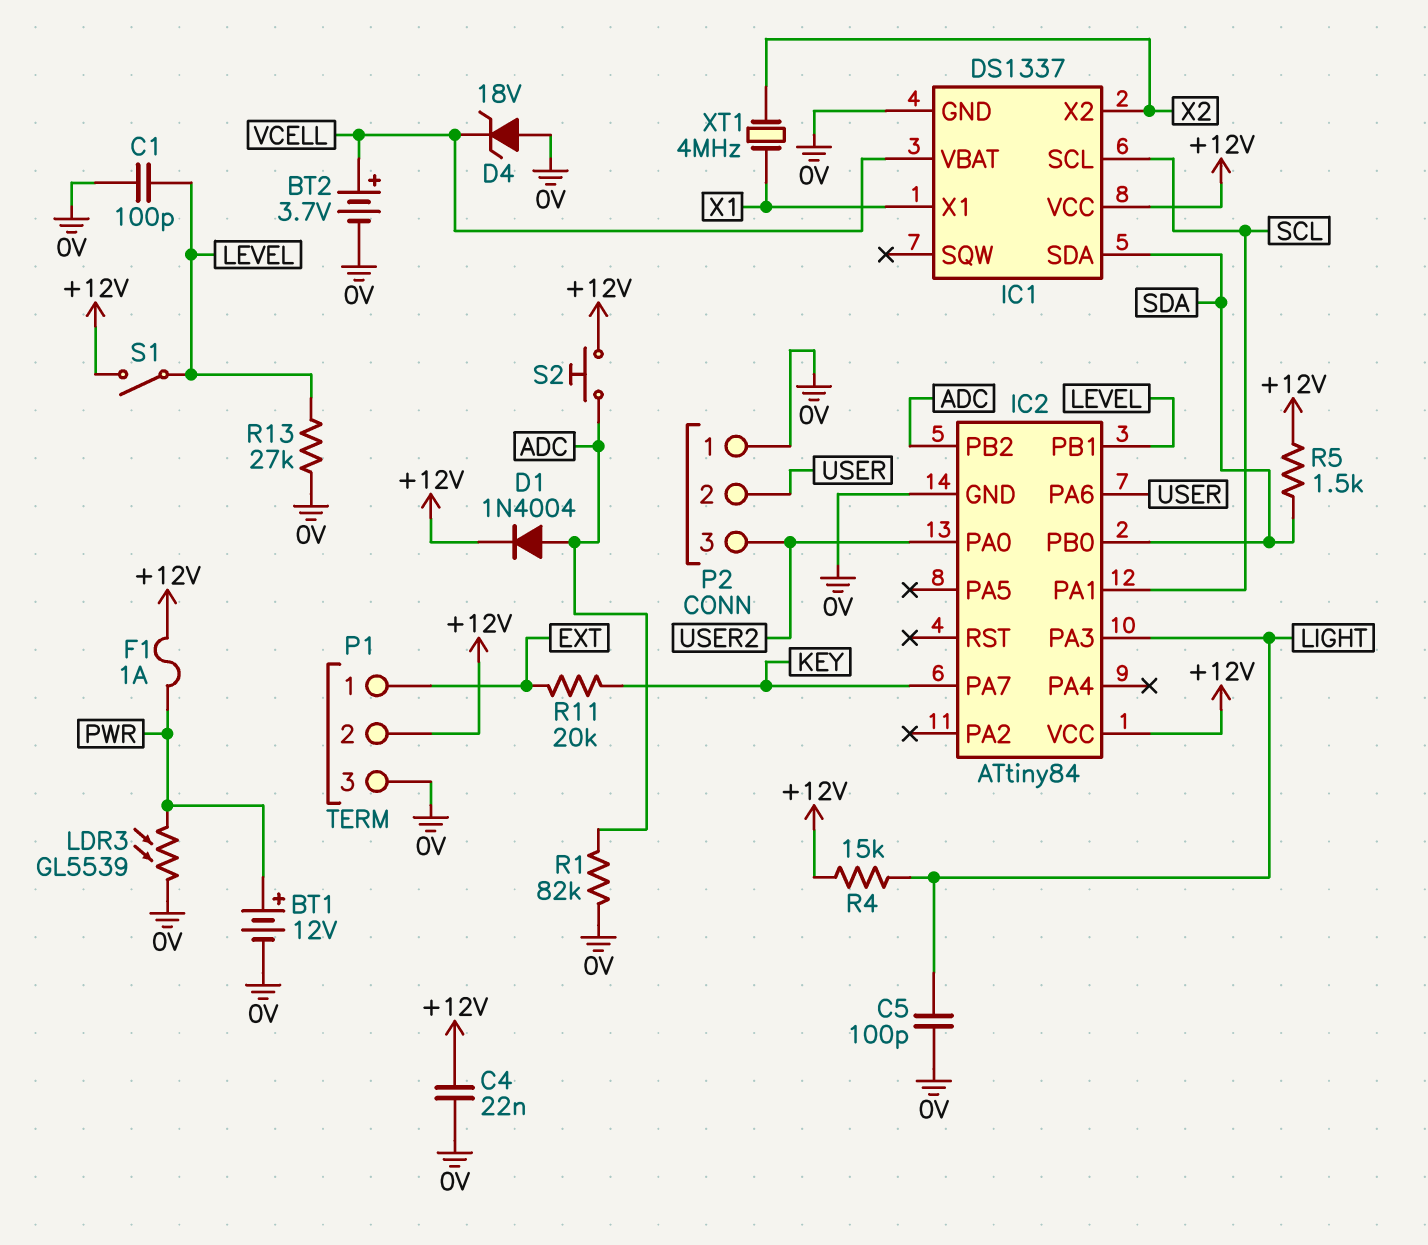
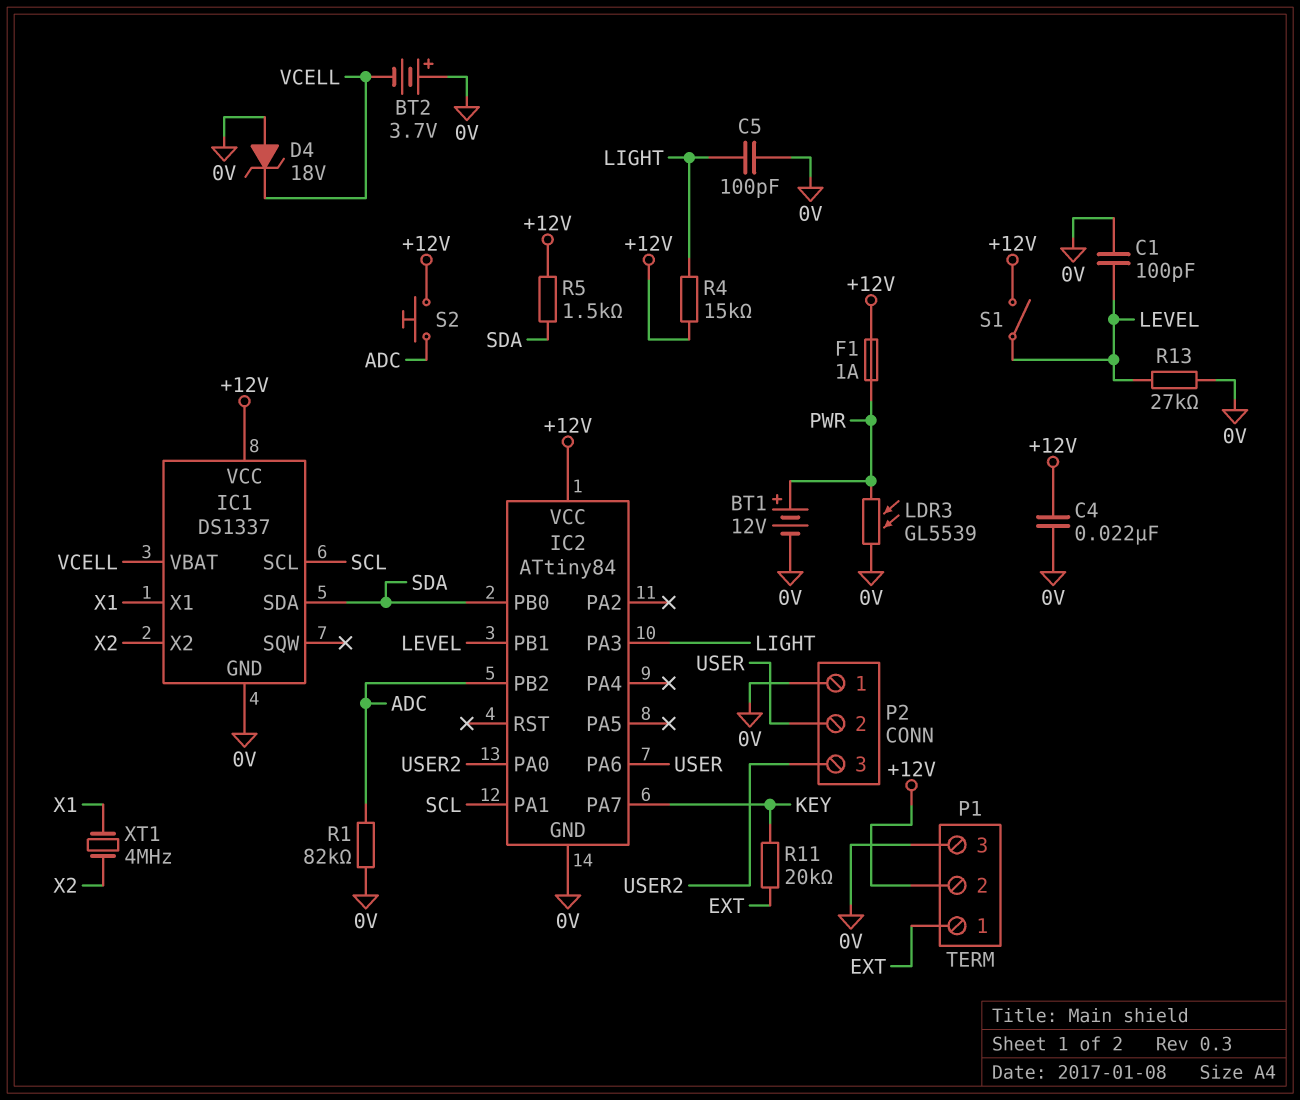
BT2: 3.7V (plus VCELL, minus 0V) -> 3.7V (plus 0V, minus VCELL)
D1: diode 1N4004 (A ADC, K +12V) -> none

